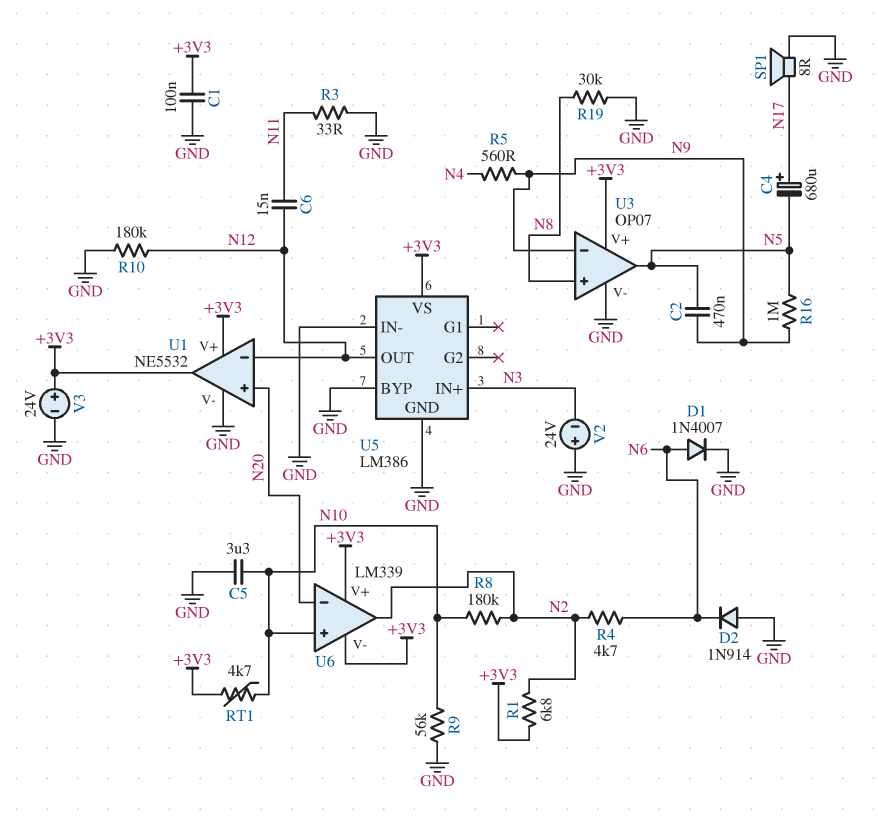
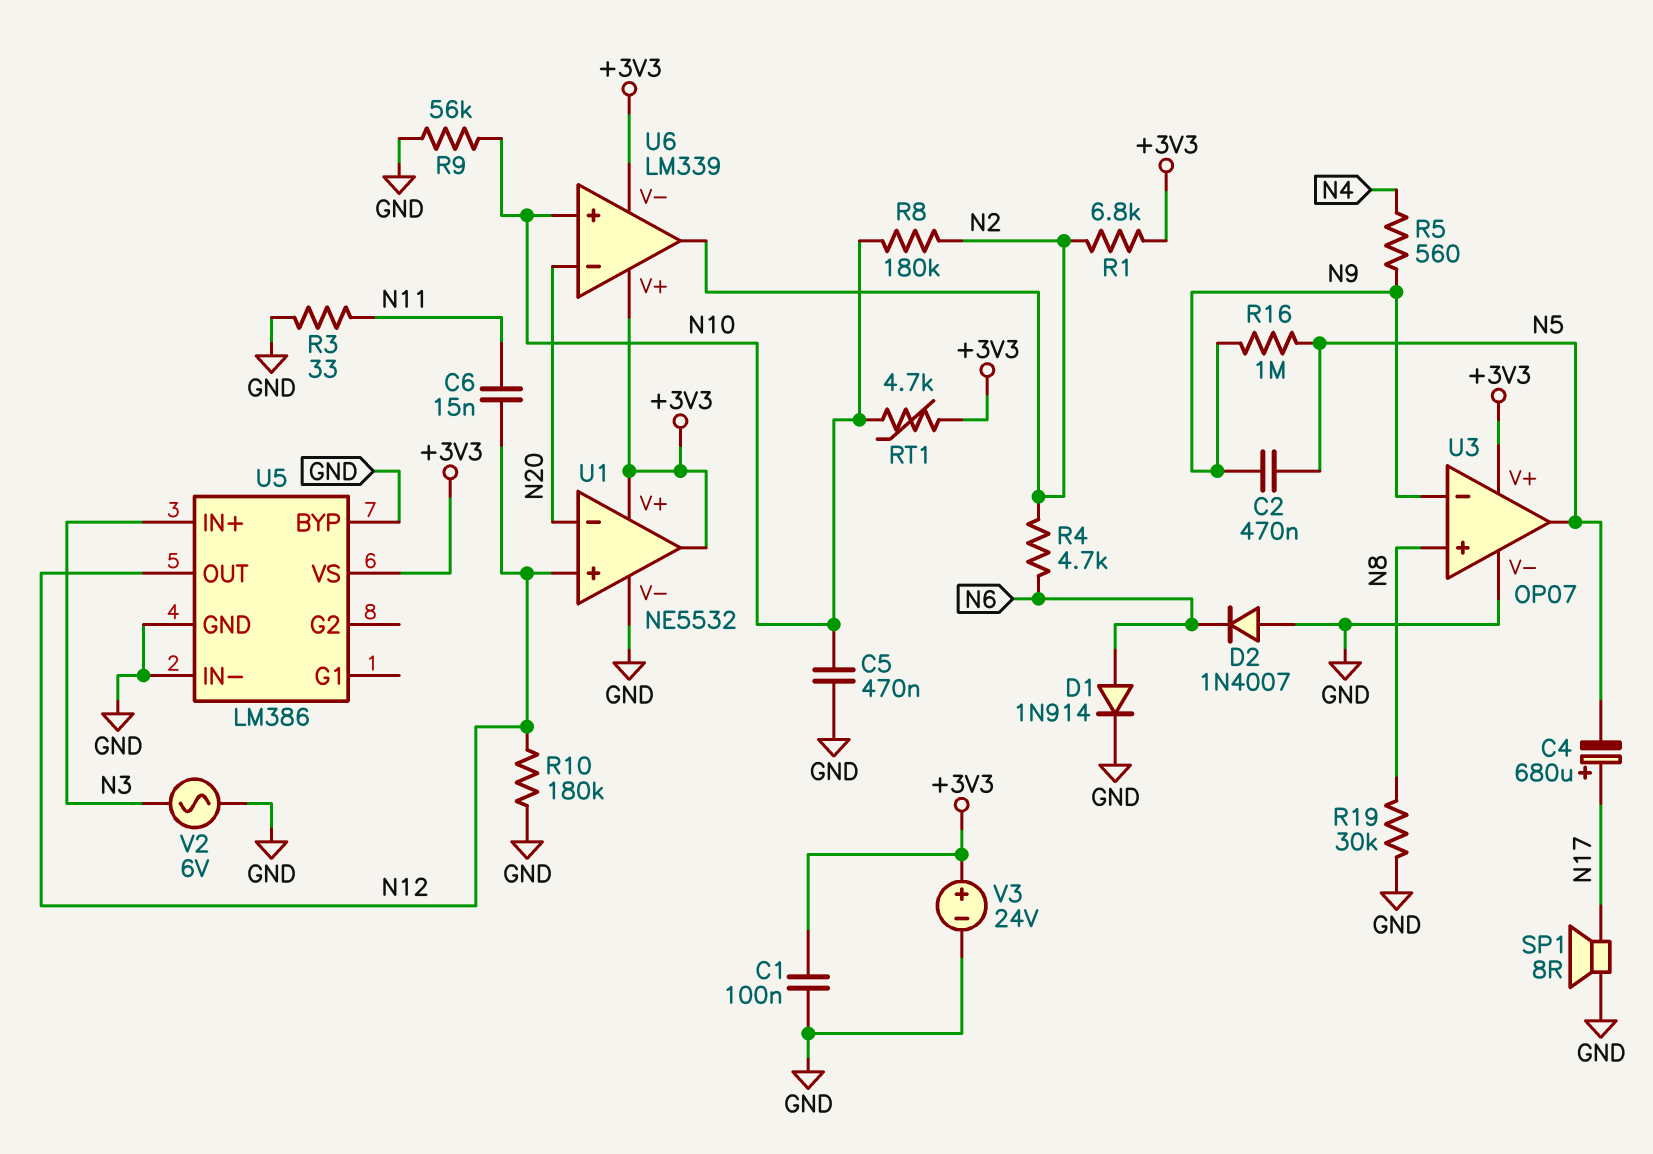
C5: 3.3uF (GND, N10) -> 470nF (GND, N10)
D1: diode 1N4007 (A N6, K GND) -> diode 1N914 (A N6, K GND)
D2: diode 1N914 (A GND, K N6) -> diode 1N4007 (A GND, K N6)
U1 pin in+: N20 -> N12
U1 pin in-: N12 -> N20
V2: 24V (plus GND, minus N3) -> AC 6V (GND, N3)

